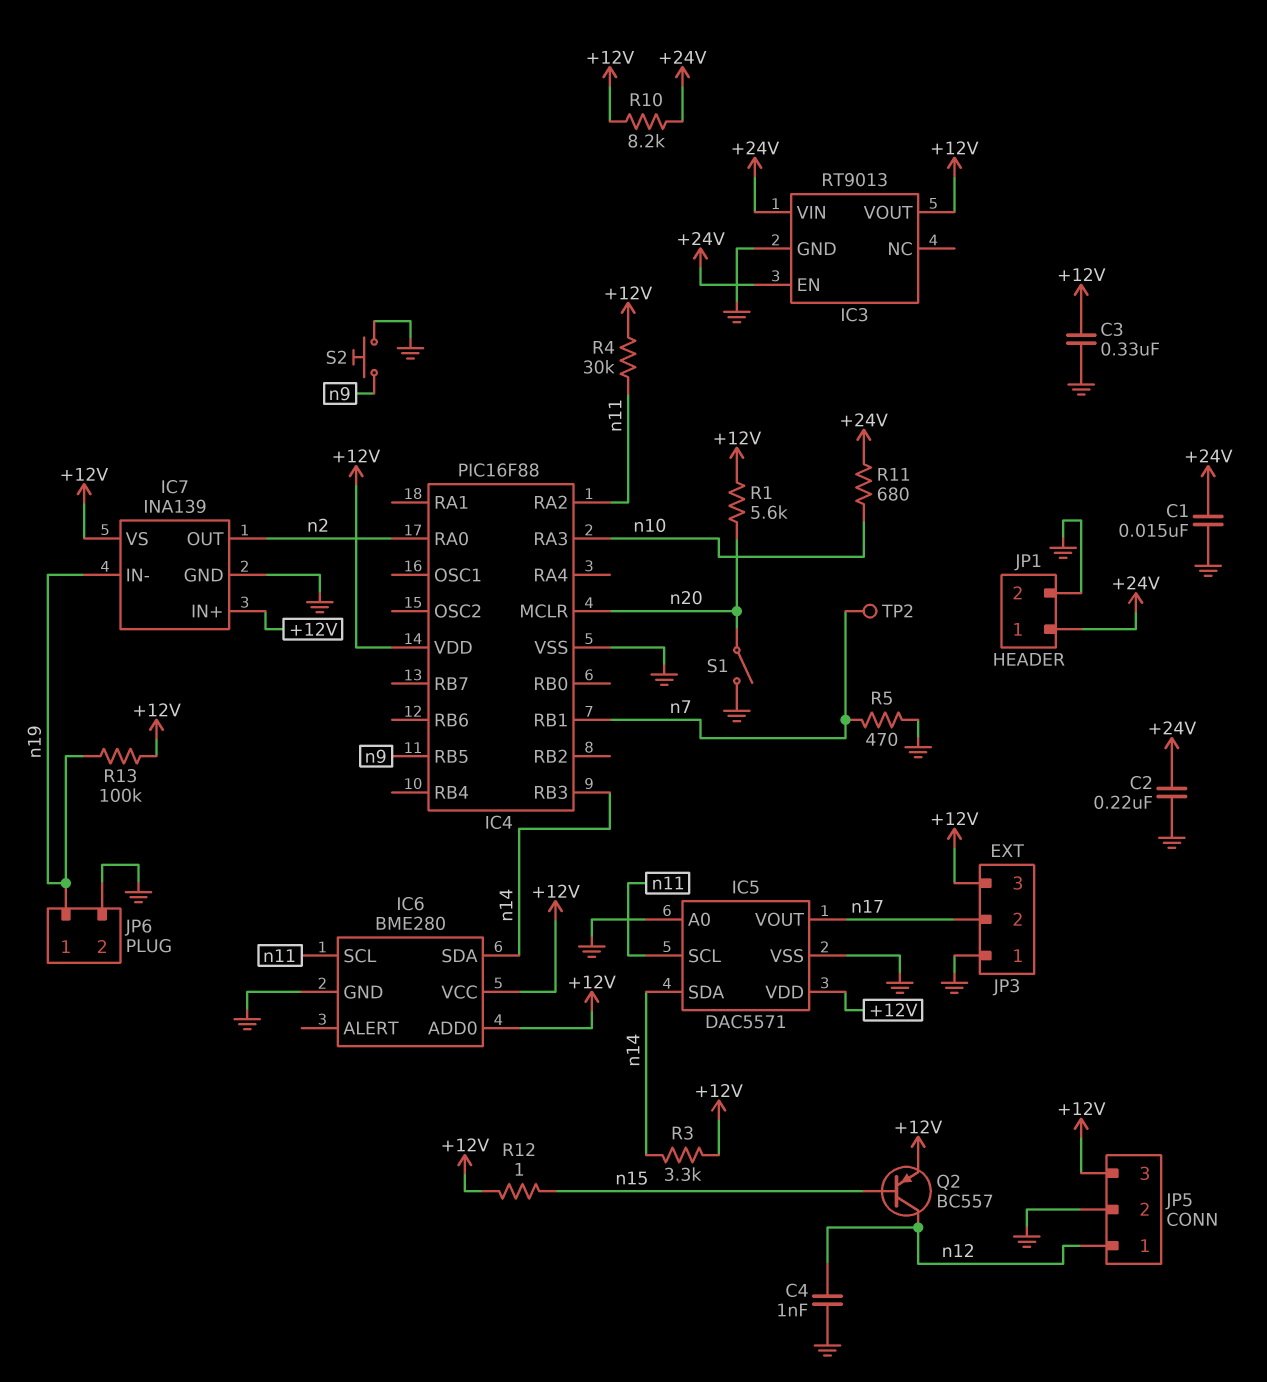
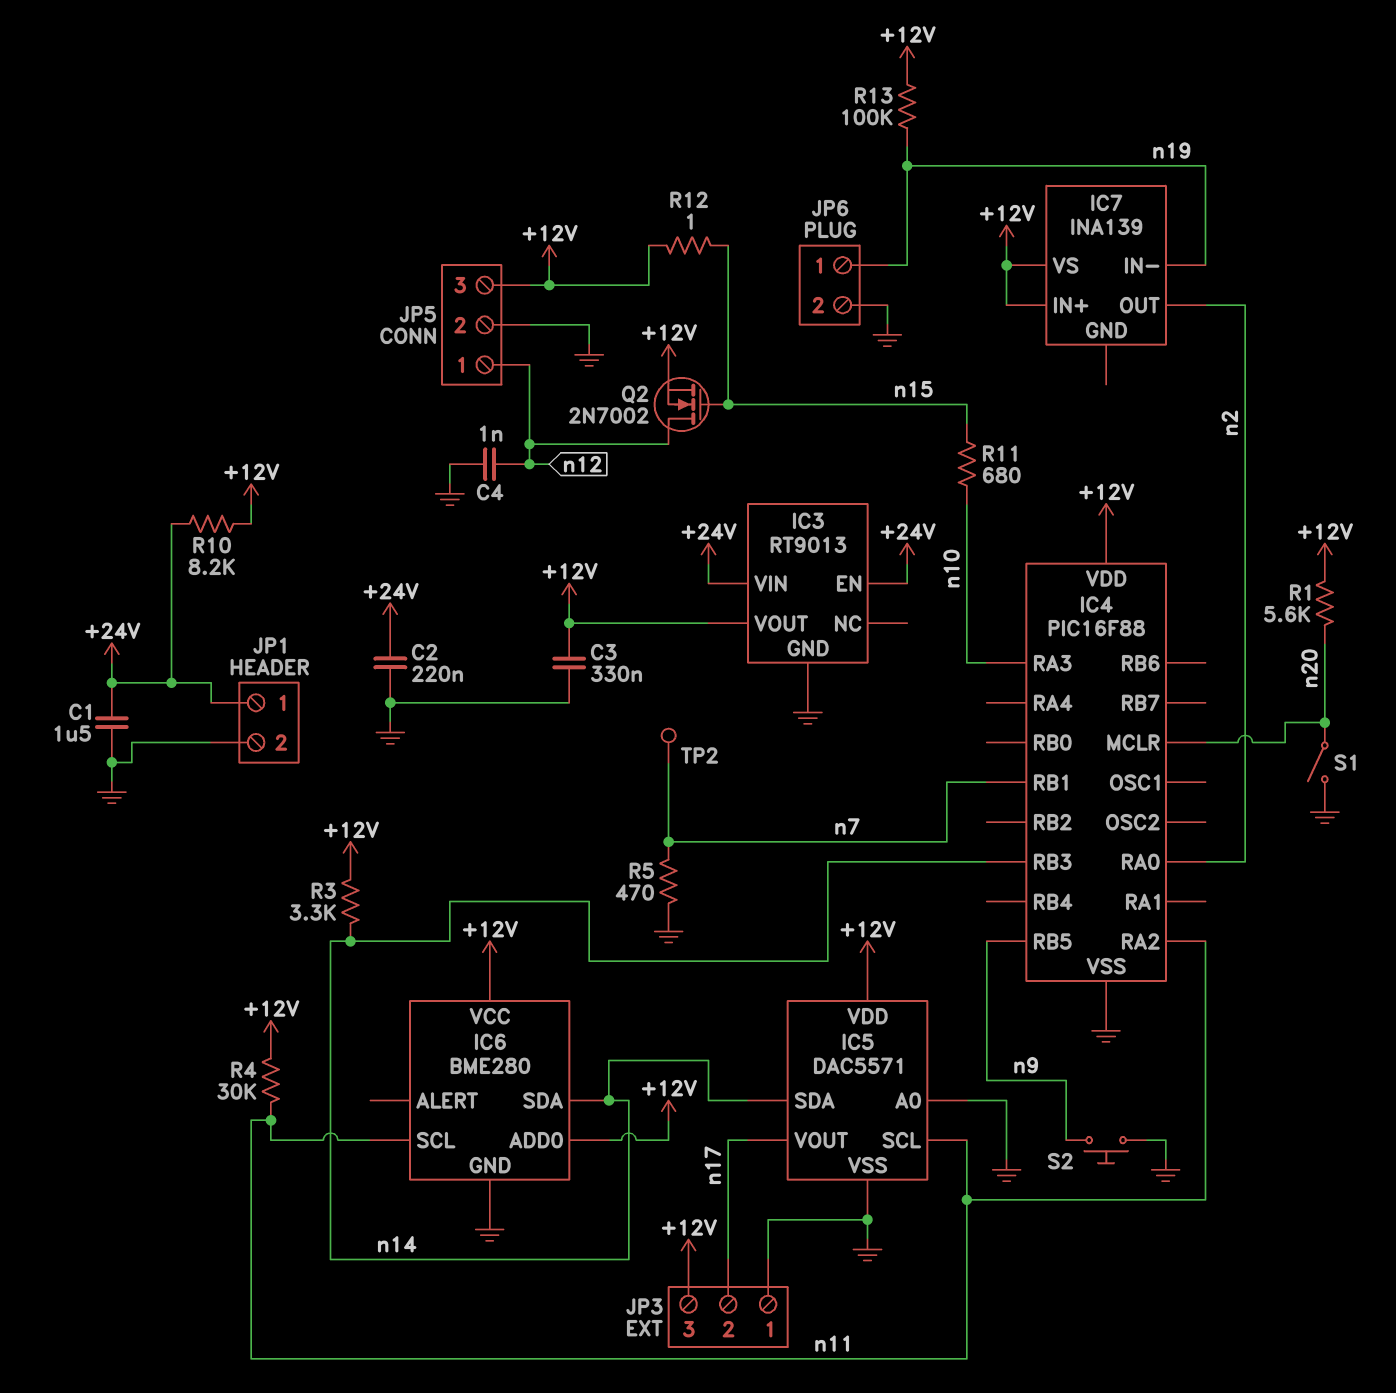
C1: 15nF (+24V, GND) -> 1.5uF (+24V, GND)
IC7 pin GND: GND -> none
Q2: PNP BC557 (B n15, C n12, E +12V) -> NMOS 2N7002 (G n15, D n12, S +12V)
R11: 680 (+24V, n10) -> 680 (n10, n15)

